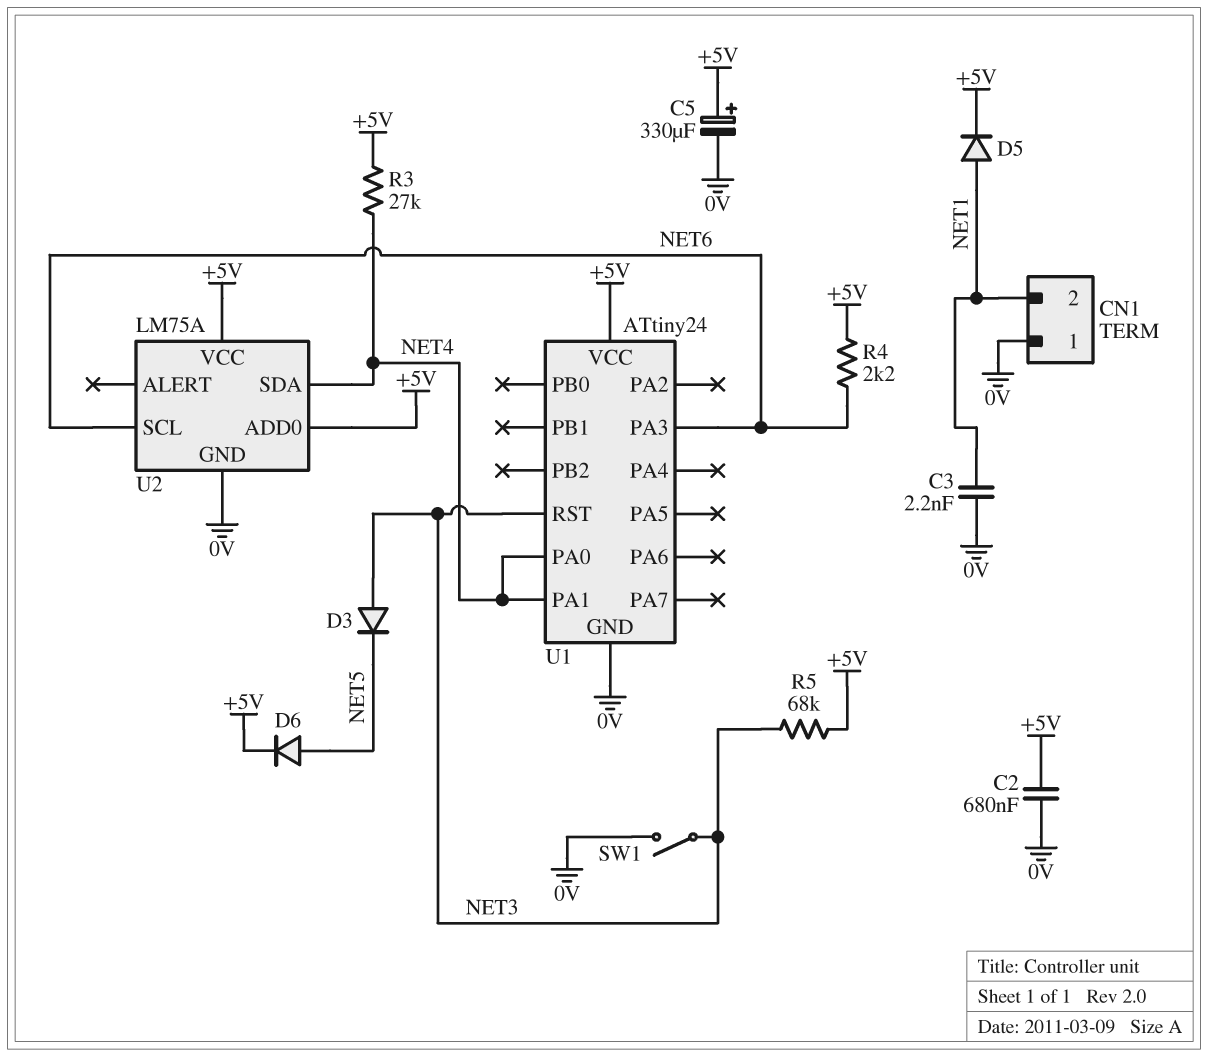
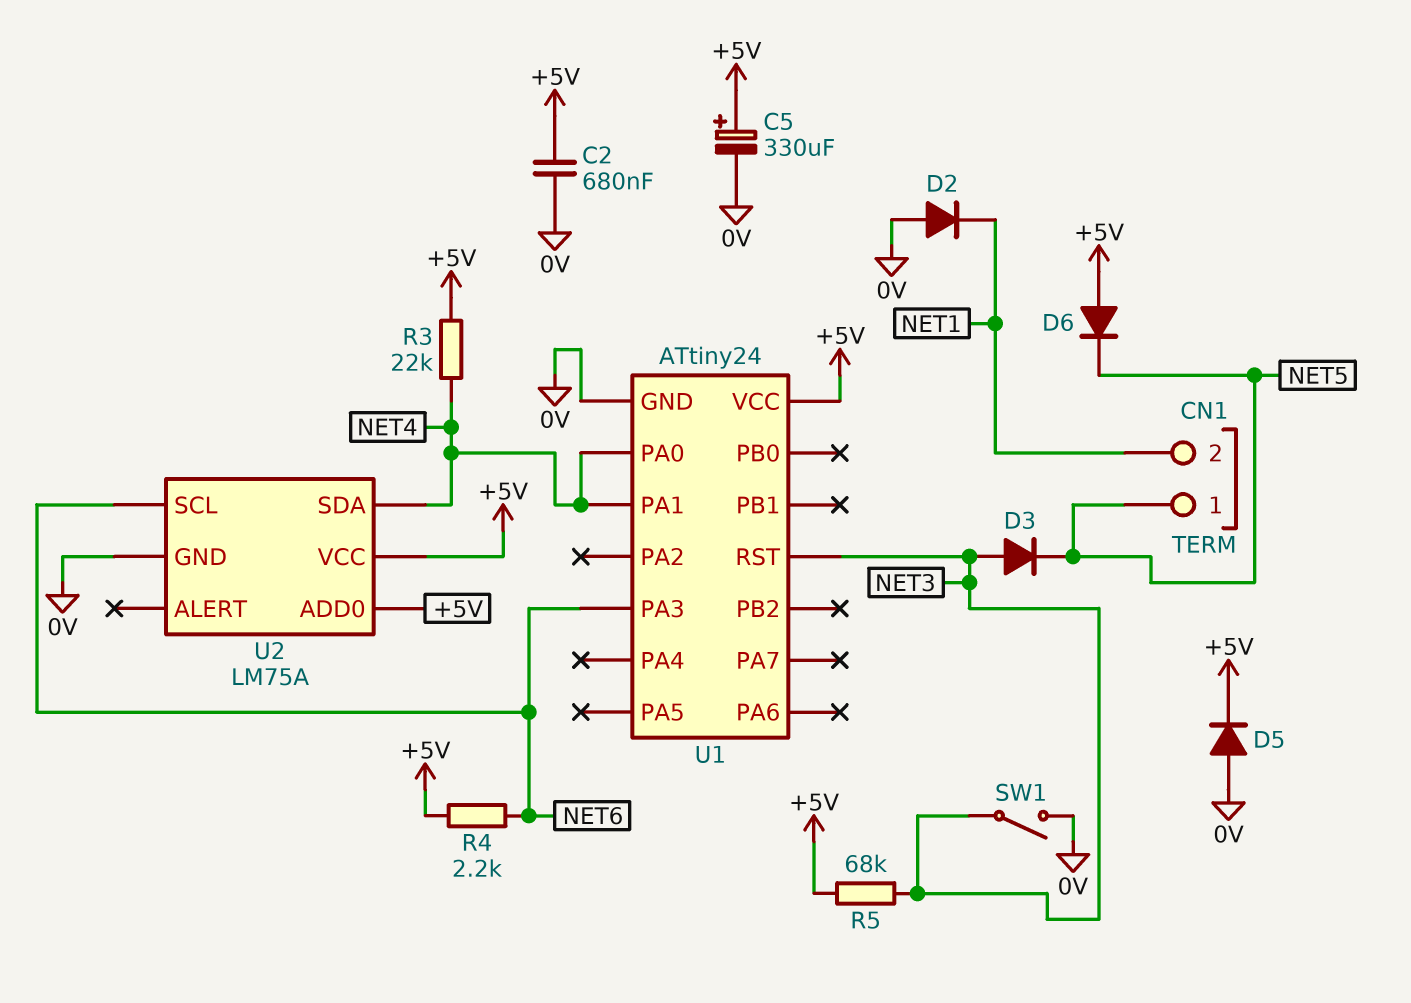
C3: 2.2nF (0V, NET1) -> none
CN1 pin 1: 0V -> NET5
D2: none -> diode (A 0V, K NET1)
D5: diode (A NET1, K +5V) -> diode (A 0V, K +5V)
D6: diode (A NET5, K +5V) -> diode (A +5V, K NET5)
R3: 27k (+5V, NET4) -> 22k (+5V, NET4)

